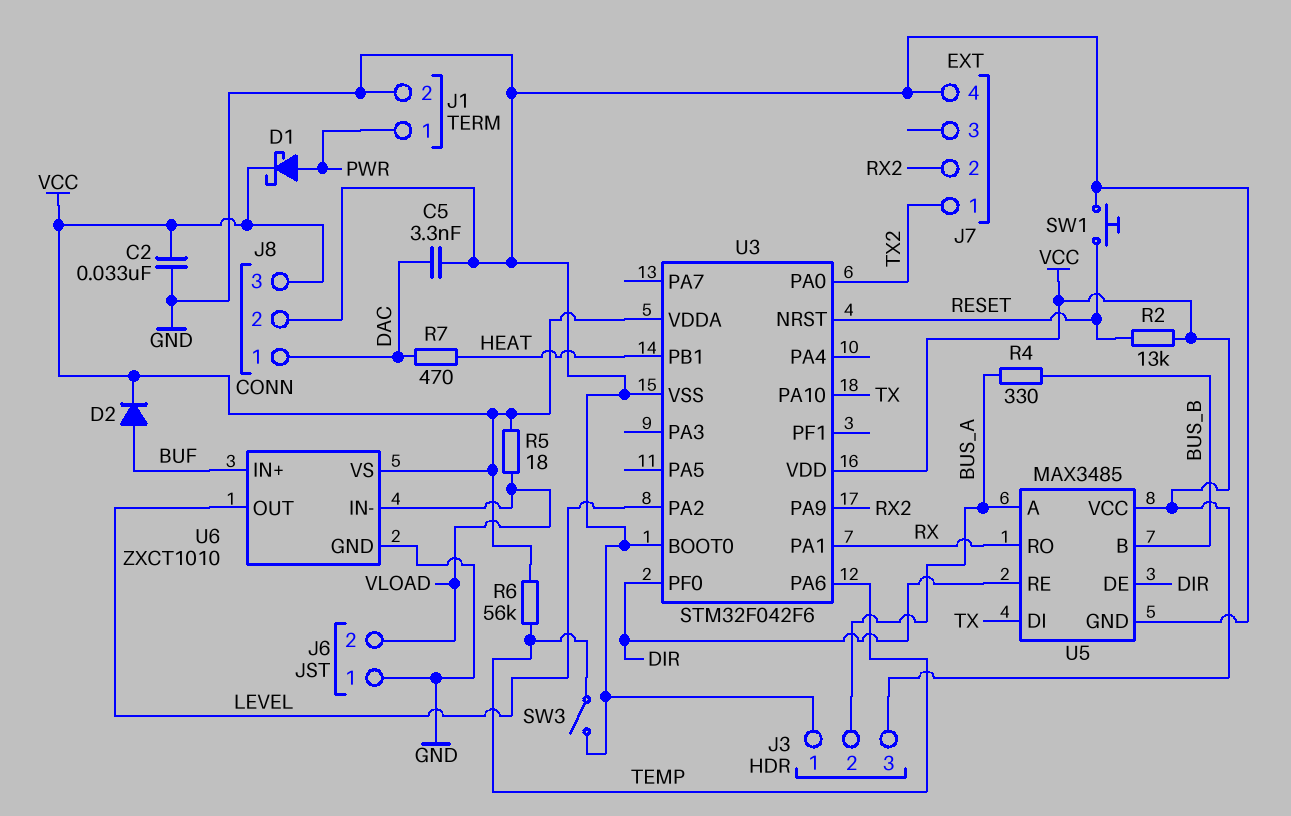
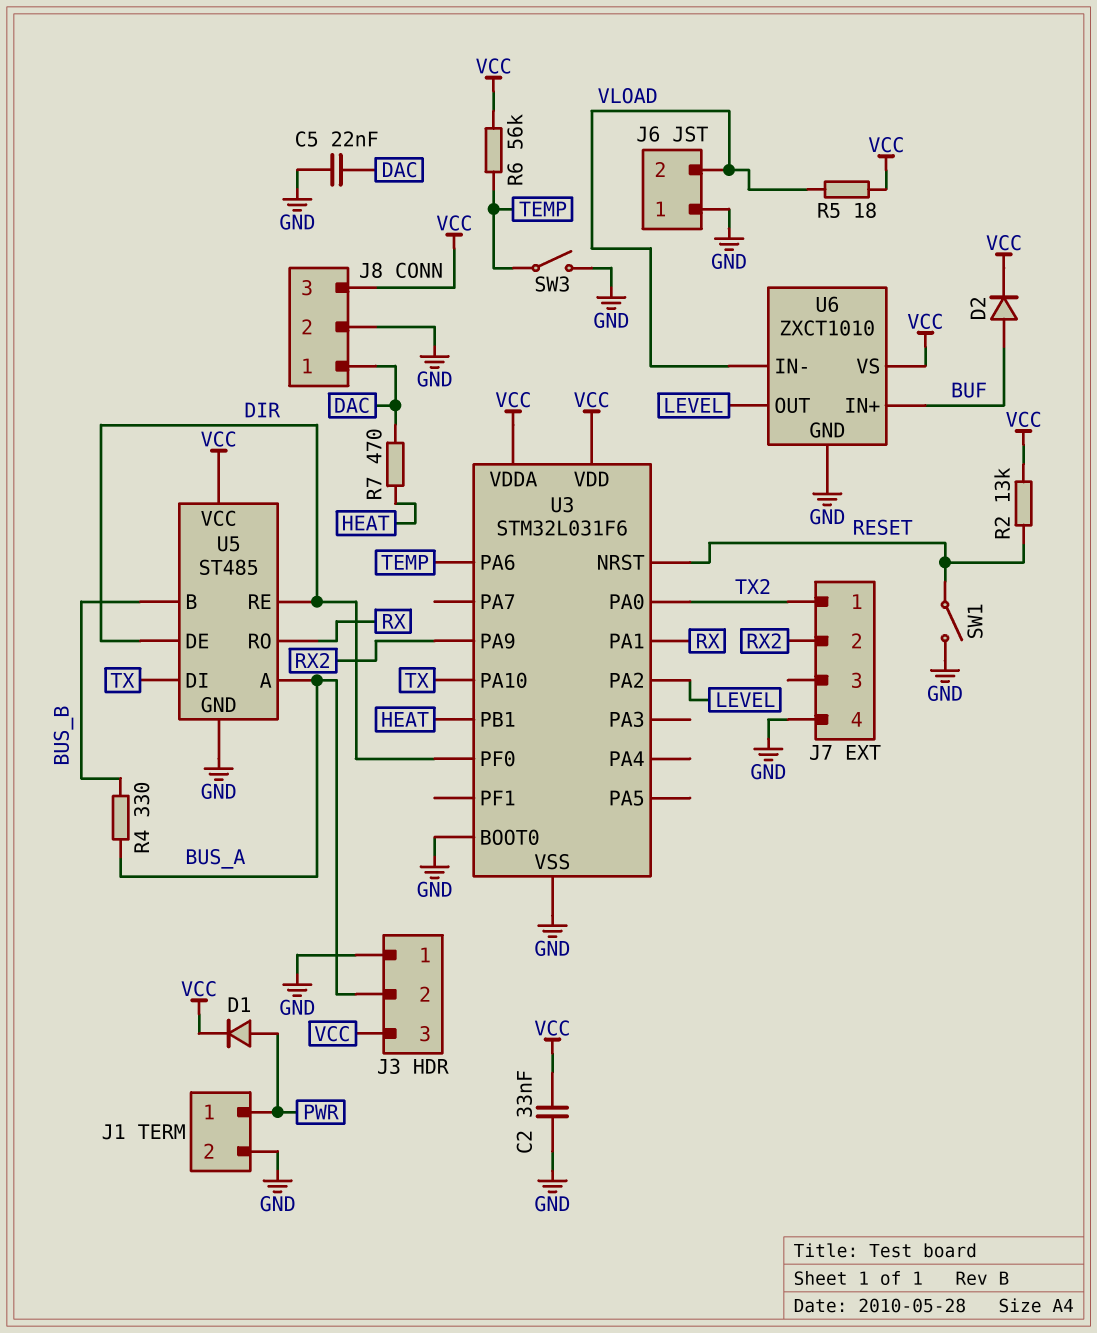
C5: 3.3nF (DAC, GND) -> 22nF (DAC, GND)
D1: schottky (A PWR, K VCC) -> diode (A PWR, K VCC)
SW1: button (GND, RESET) -> switch (GND, RESET)
U3: STM32F042F6 -> STM32L031F6
U5: MAX3485 -> ST485

